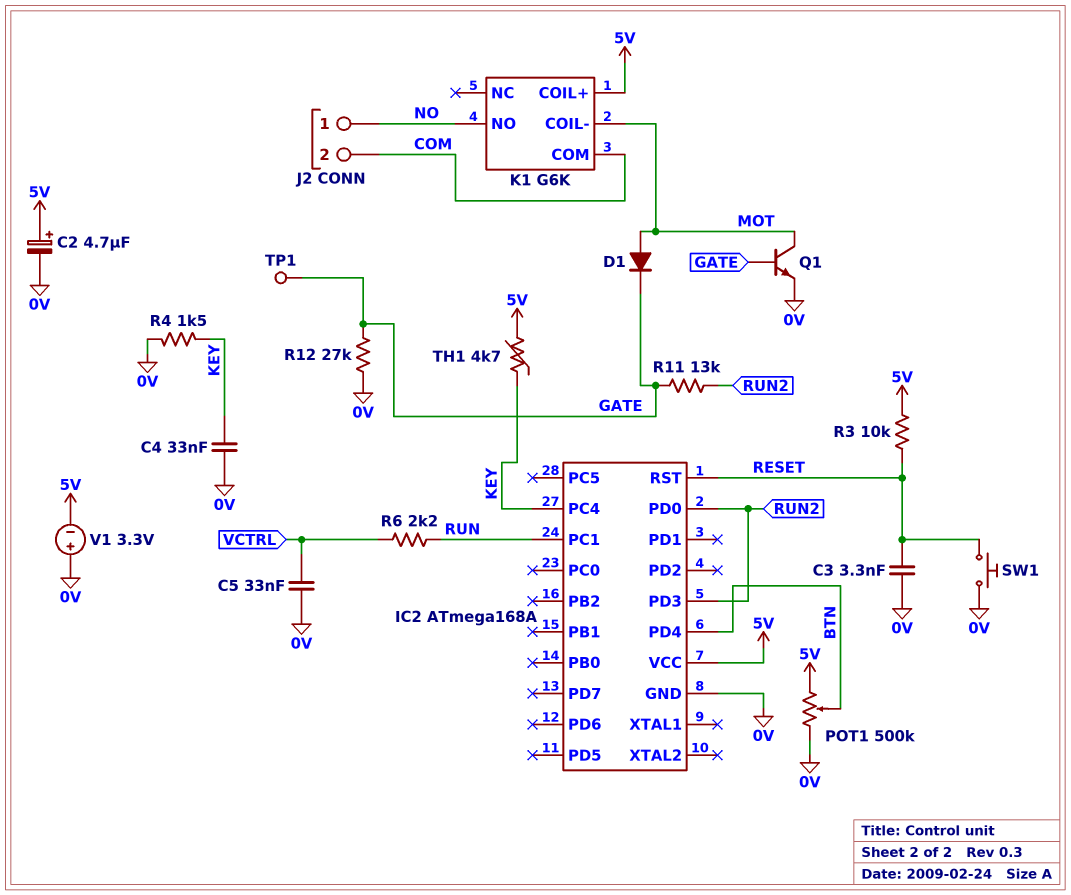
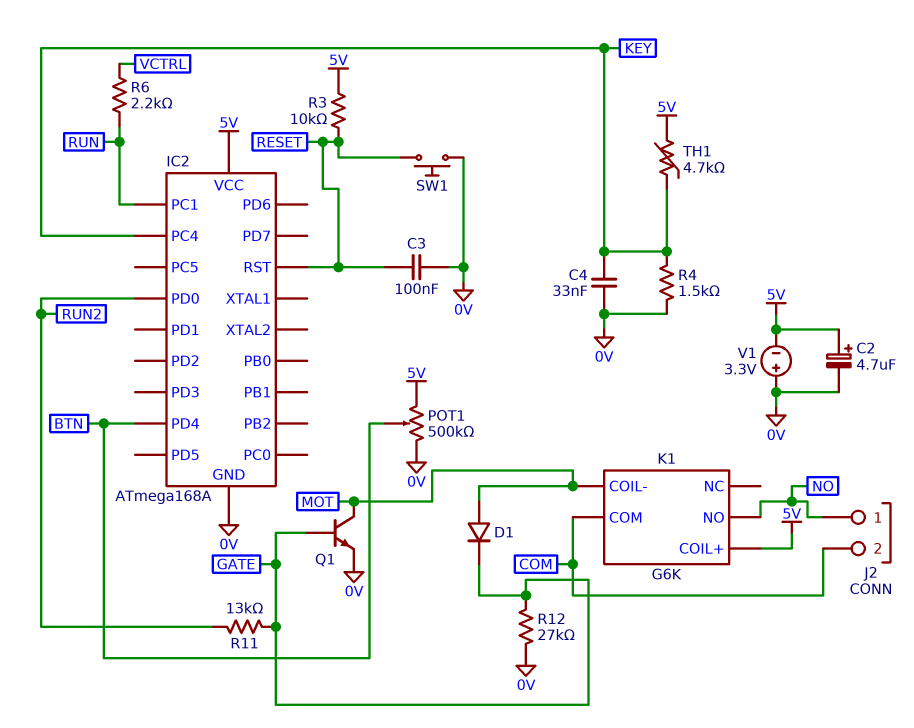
C3: 3.3nF (0V, RESET) -> 100nF (0V, RESET)
C5: 33nF (0V, VCTRL) -> none
IC2 pin PD3: RUN2 -> none
TP1: test point (GATE) -> none

